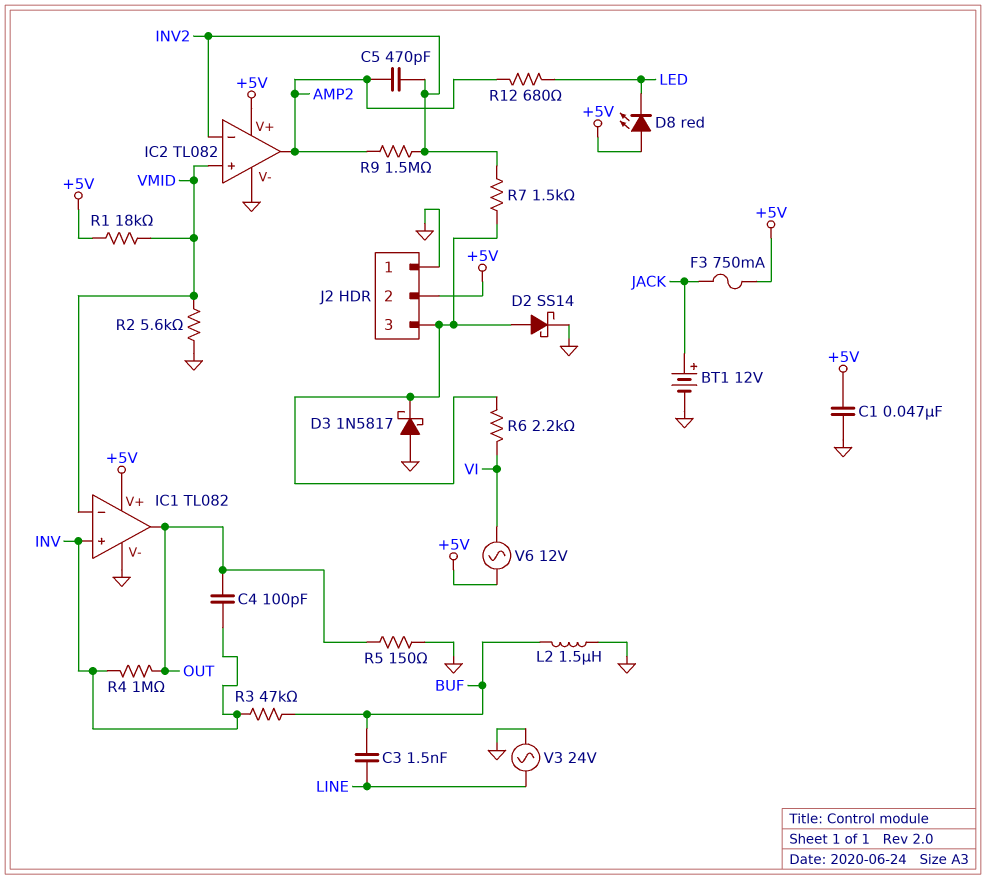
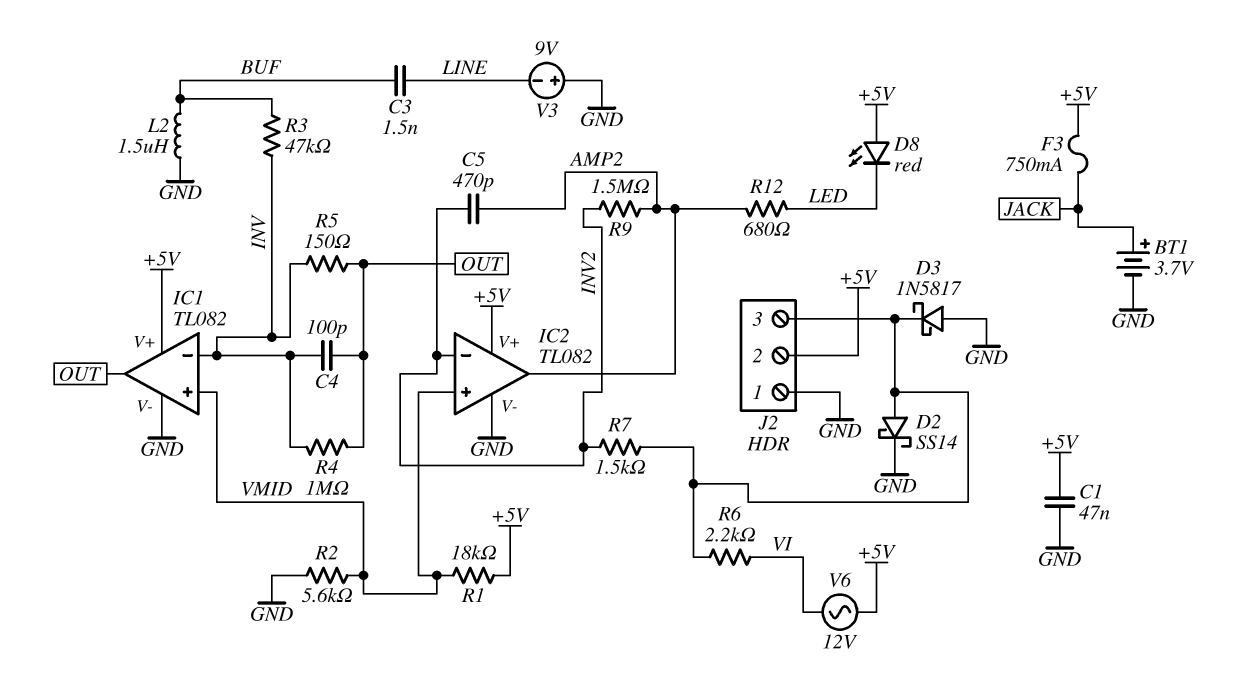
BT1: 12V (plus JACK, minus GND) -> 3.7V (plus JACK, minus GND)
IC1 pin in+: INV -> VMID
IC1 pin in-: VMID -> INV
R5: 150 (GND, OUT) -> 150 (INV, OUT)
V3: AC 24V (GND, LINE) -> 9V (plus GND, minus LINE)

